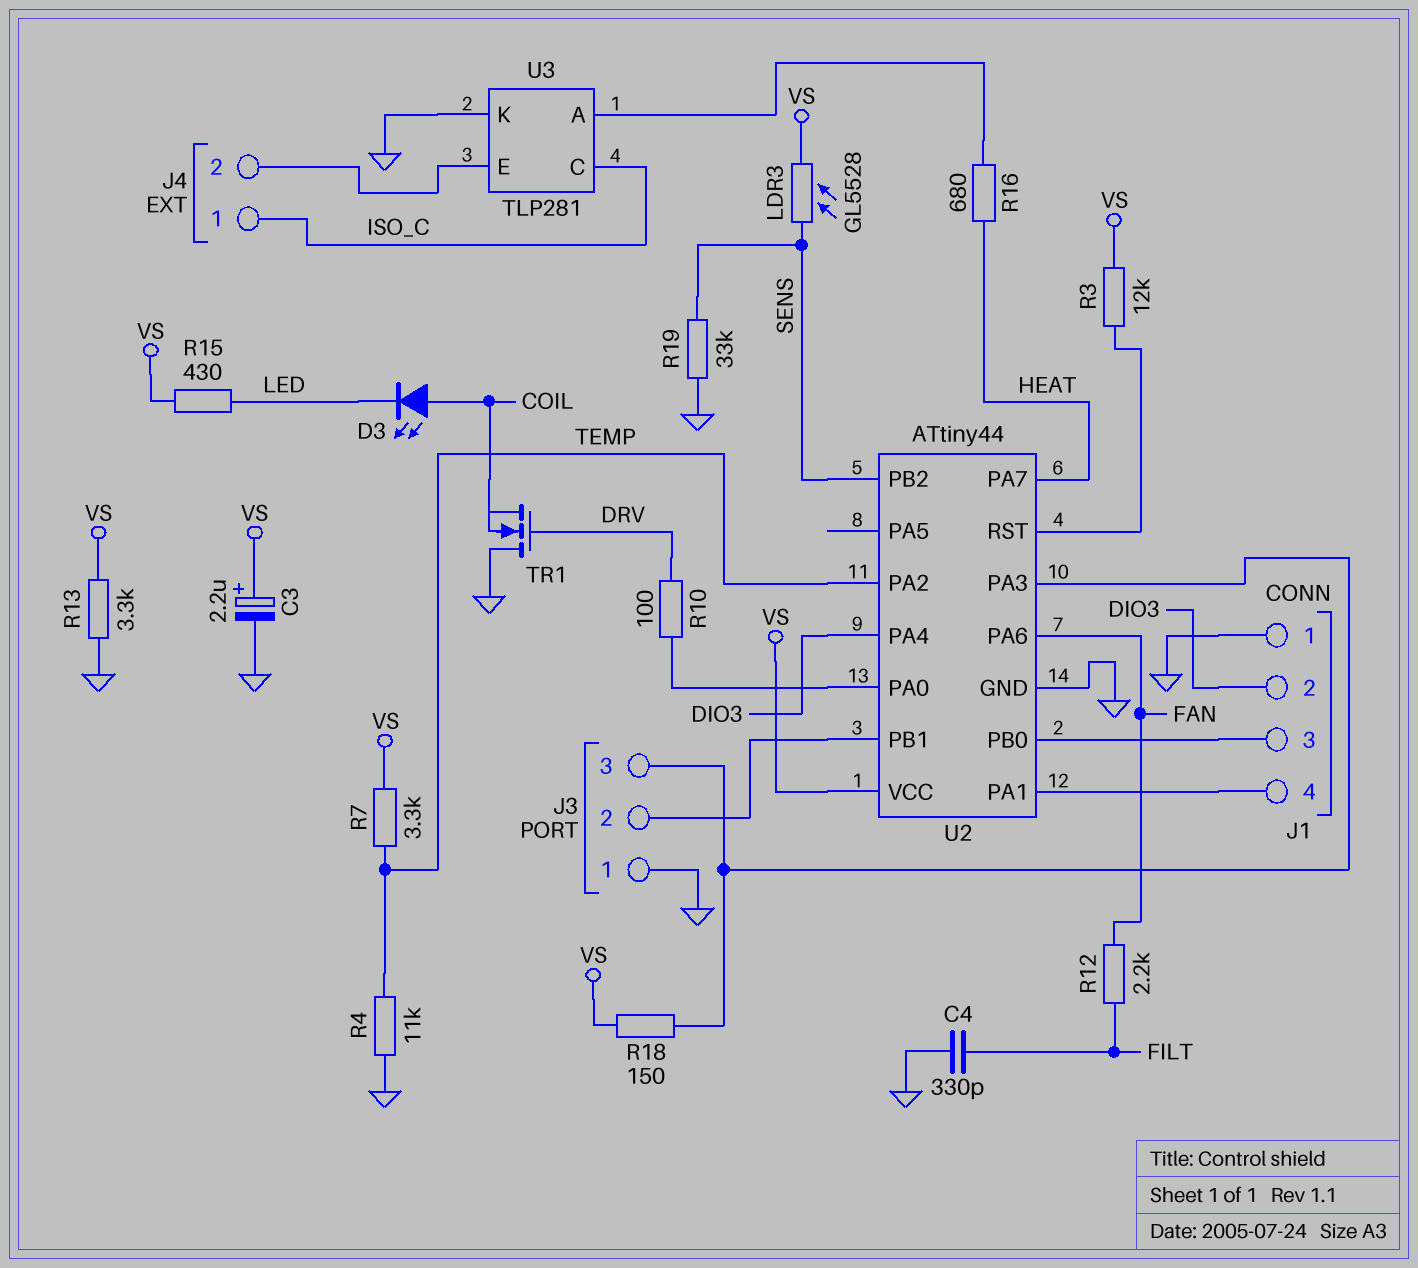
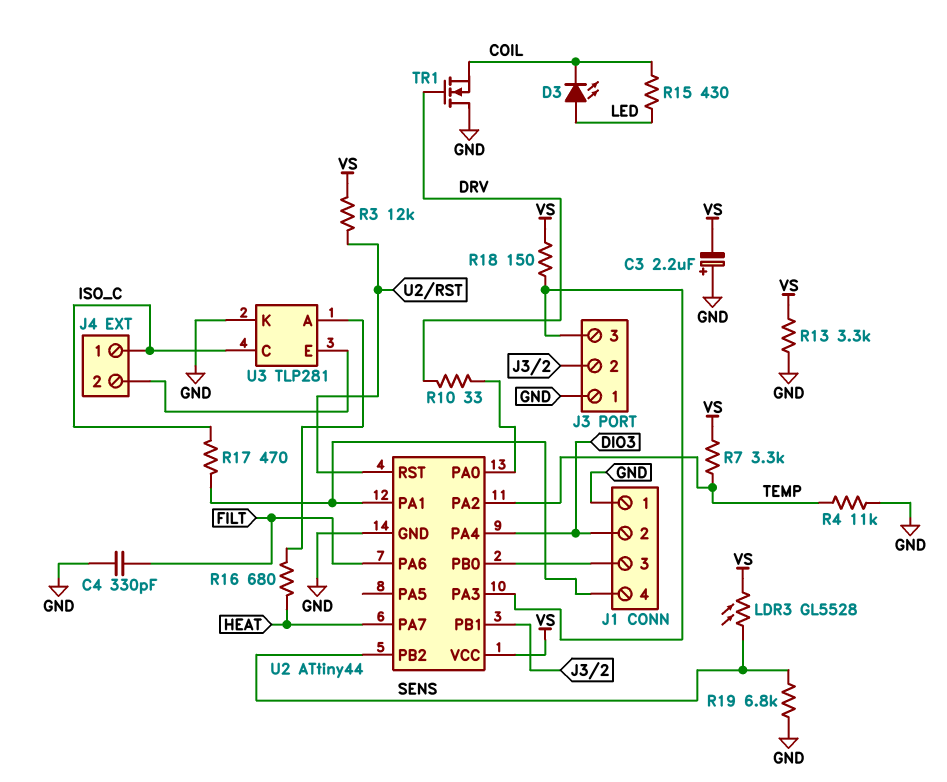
C3: 2.2uF (plus VS, minus GND) -> 2.2uF (plus GND, minus VS)
D3: LED (A COIL, K LED) -> LED (A LED, K COIL)
R10: 100 (DRV, U2/PA0) -> 33 (DRV, U2/PA0)
R12: 2.2k (FAN, FILT) -> none
R15: 430 (LED, VS) -> 430 (COIL, LED)
R17: none -> 470 (ISO_C, J1/4)
R19: 33k (GND, SENS) -> 6.8k (GND, SENS)
U2 pin PA6: FAN -> FILT

